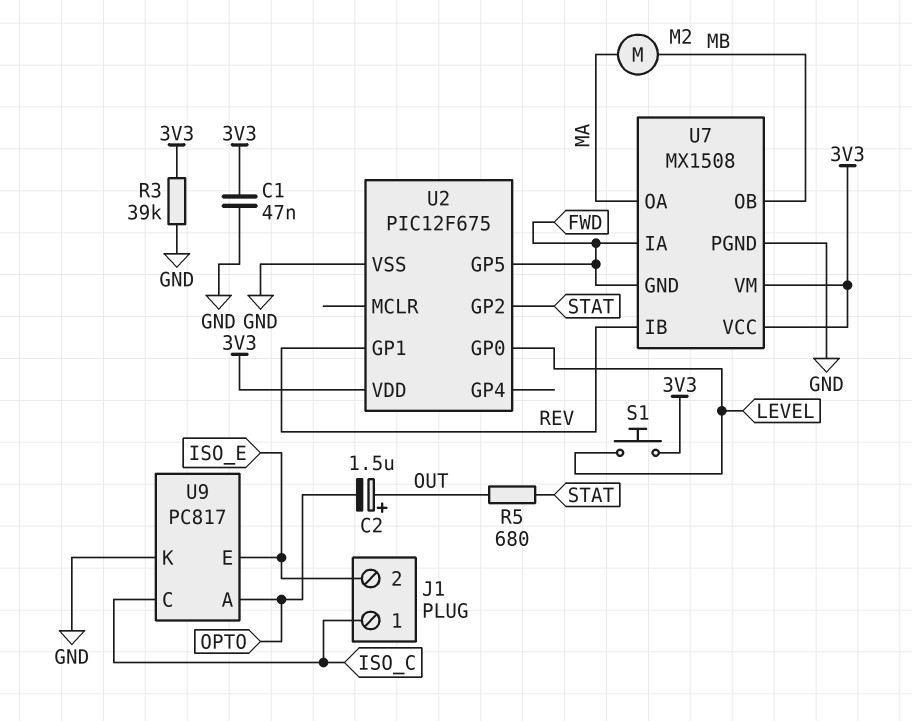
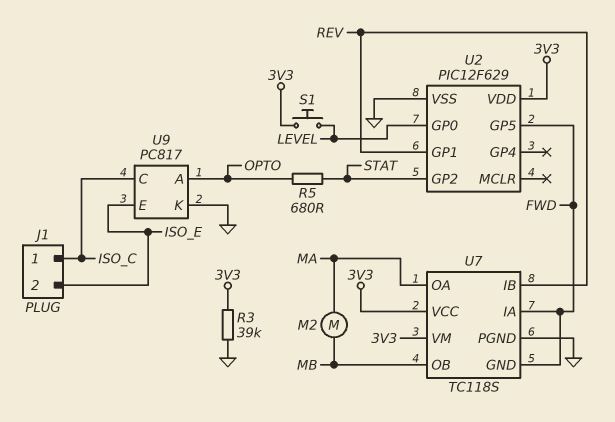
C1: 47nF (3V3, GND) -> none
C2: 1.5uF (plus OUT, minus OPTO) -> none
R5: 680 (OUT, STAT) -> 680 (OPTO, STAT)
U2: PIC12F675 -> PIC12F629
U7: MX1508 -> TC118S

